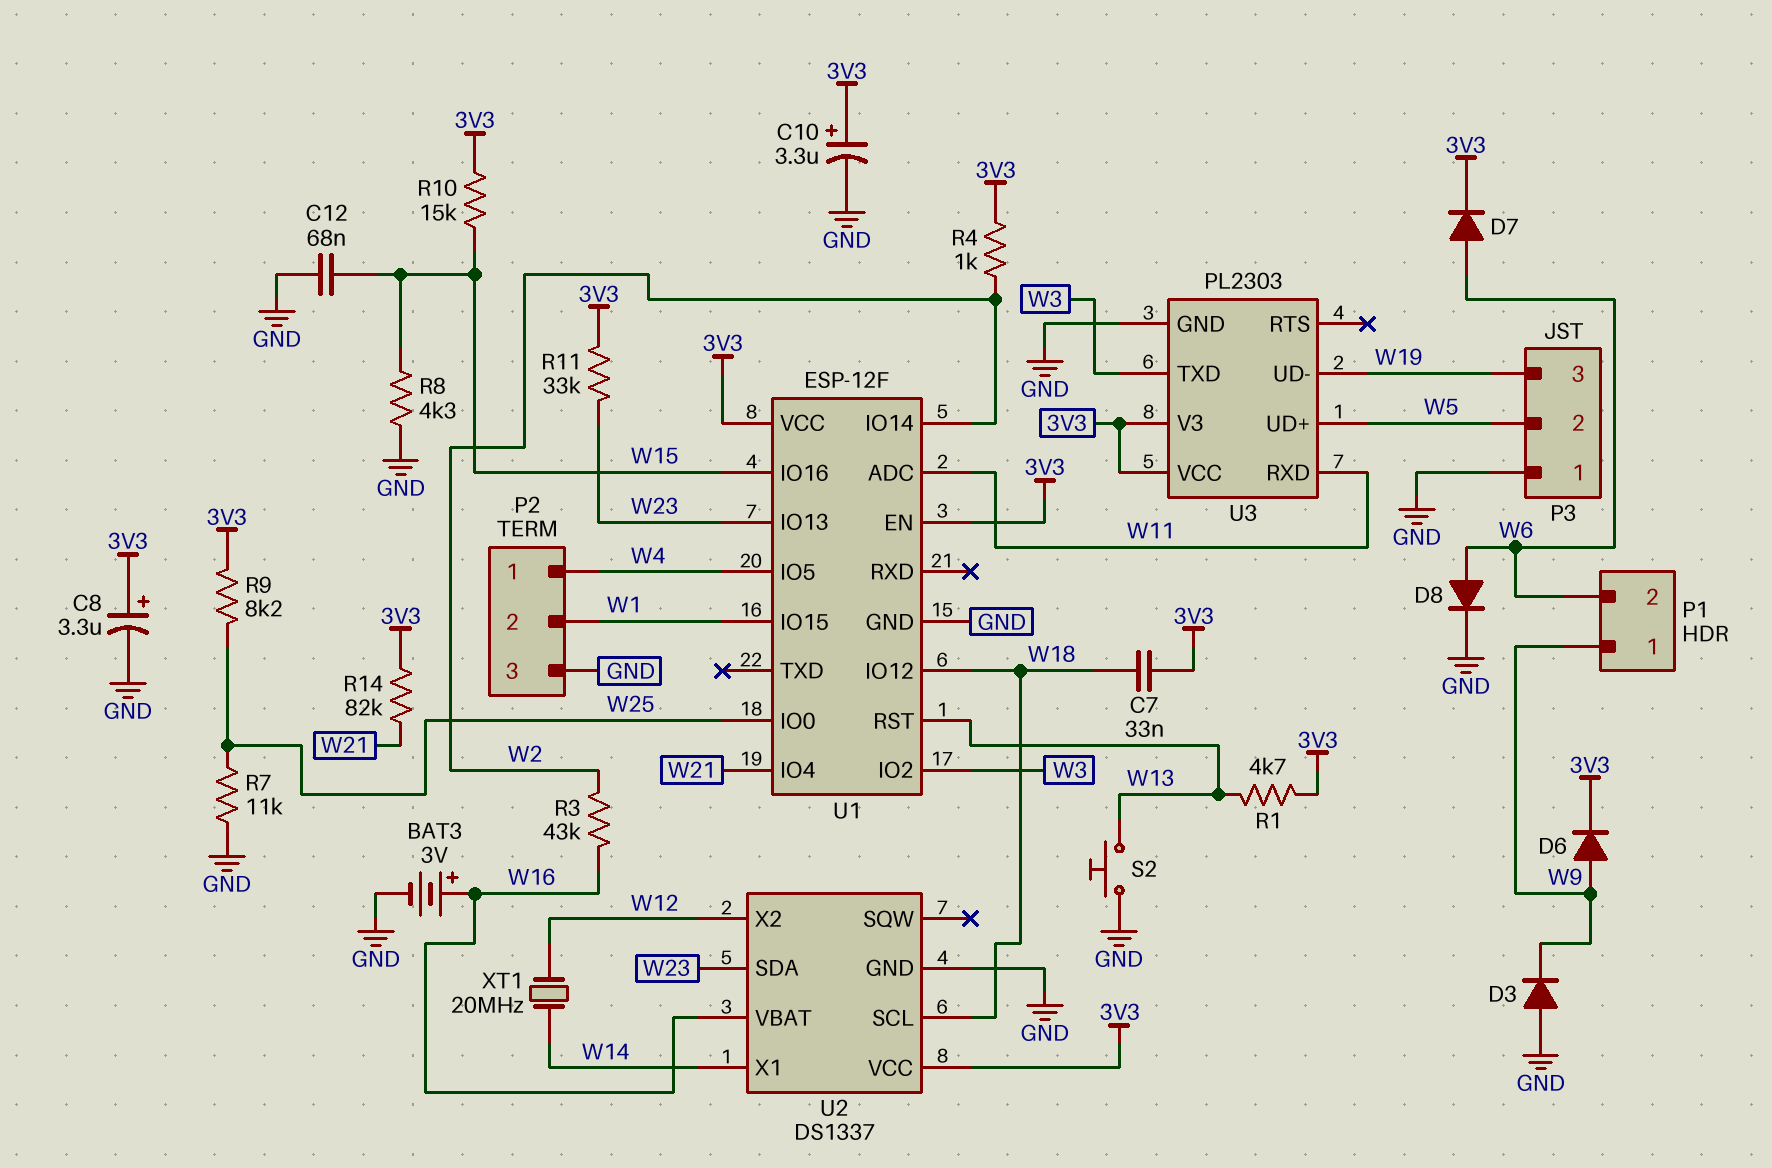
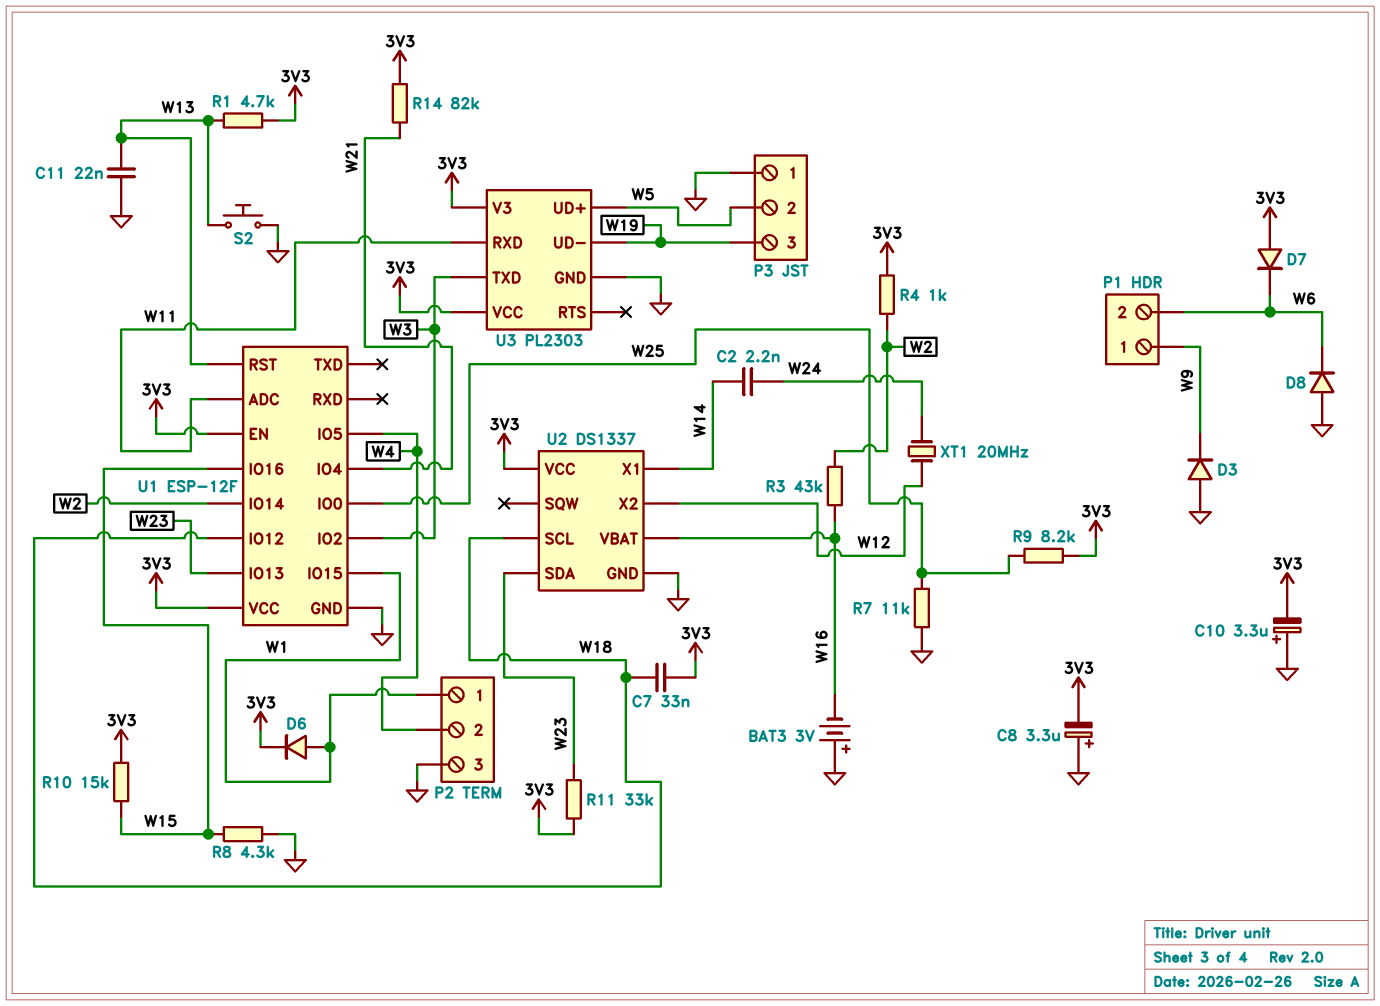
BAT3: 3V (plus W16, minus GND) -> 3V (plus GND, minus W16)
C2: none -> 2.2nF (W14, W24)
C8: 3.3uF (plus 3V3, minus GND) -> 3.3uF (plus GND, minus 3V3)
C10: 3.3uF (plus 3V3, minus GND) -> 3.3uF (plus GND, minus 3V3)
C11: none -> 22nF (GND, W13)
C12: 68nF (GND, W15) -> none
D6: diode (A W9, K 3V3) -> diode (A W1, K 3V3)
D7: diode (A W6, K 3V3) -> diode (A 3V3, K W6)
D8: diode (A W6, K GND) -> diode (A GND, K W6)
P2 pin 1: W4 -> W1
P2 pin 2: W1 -> W4
XT1: 20MHz (W12, W14) -> 20MHz (W12, W24)

